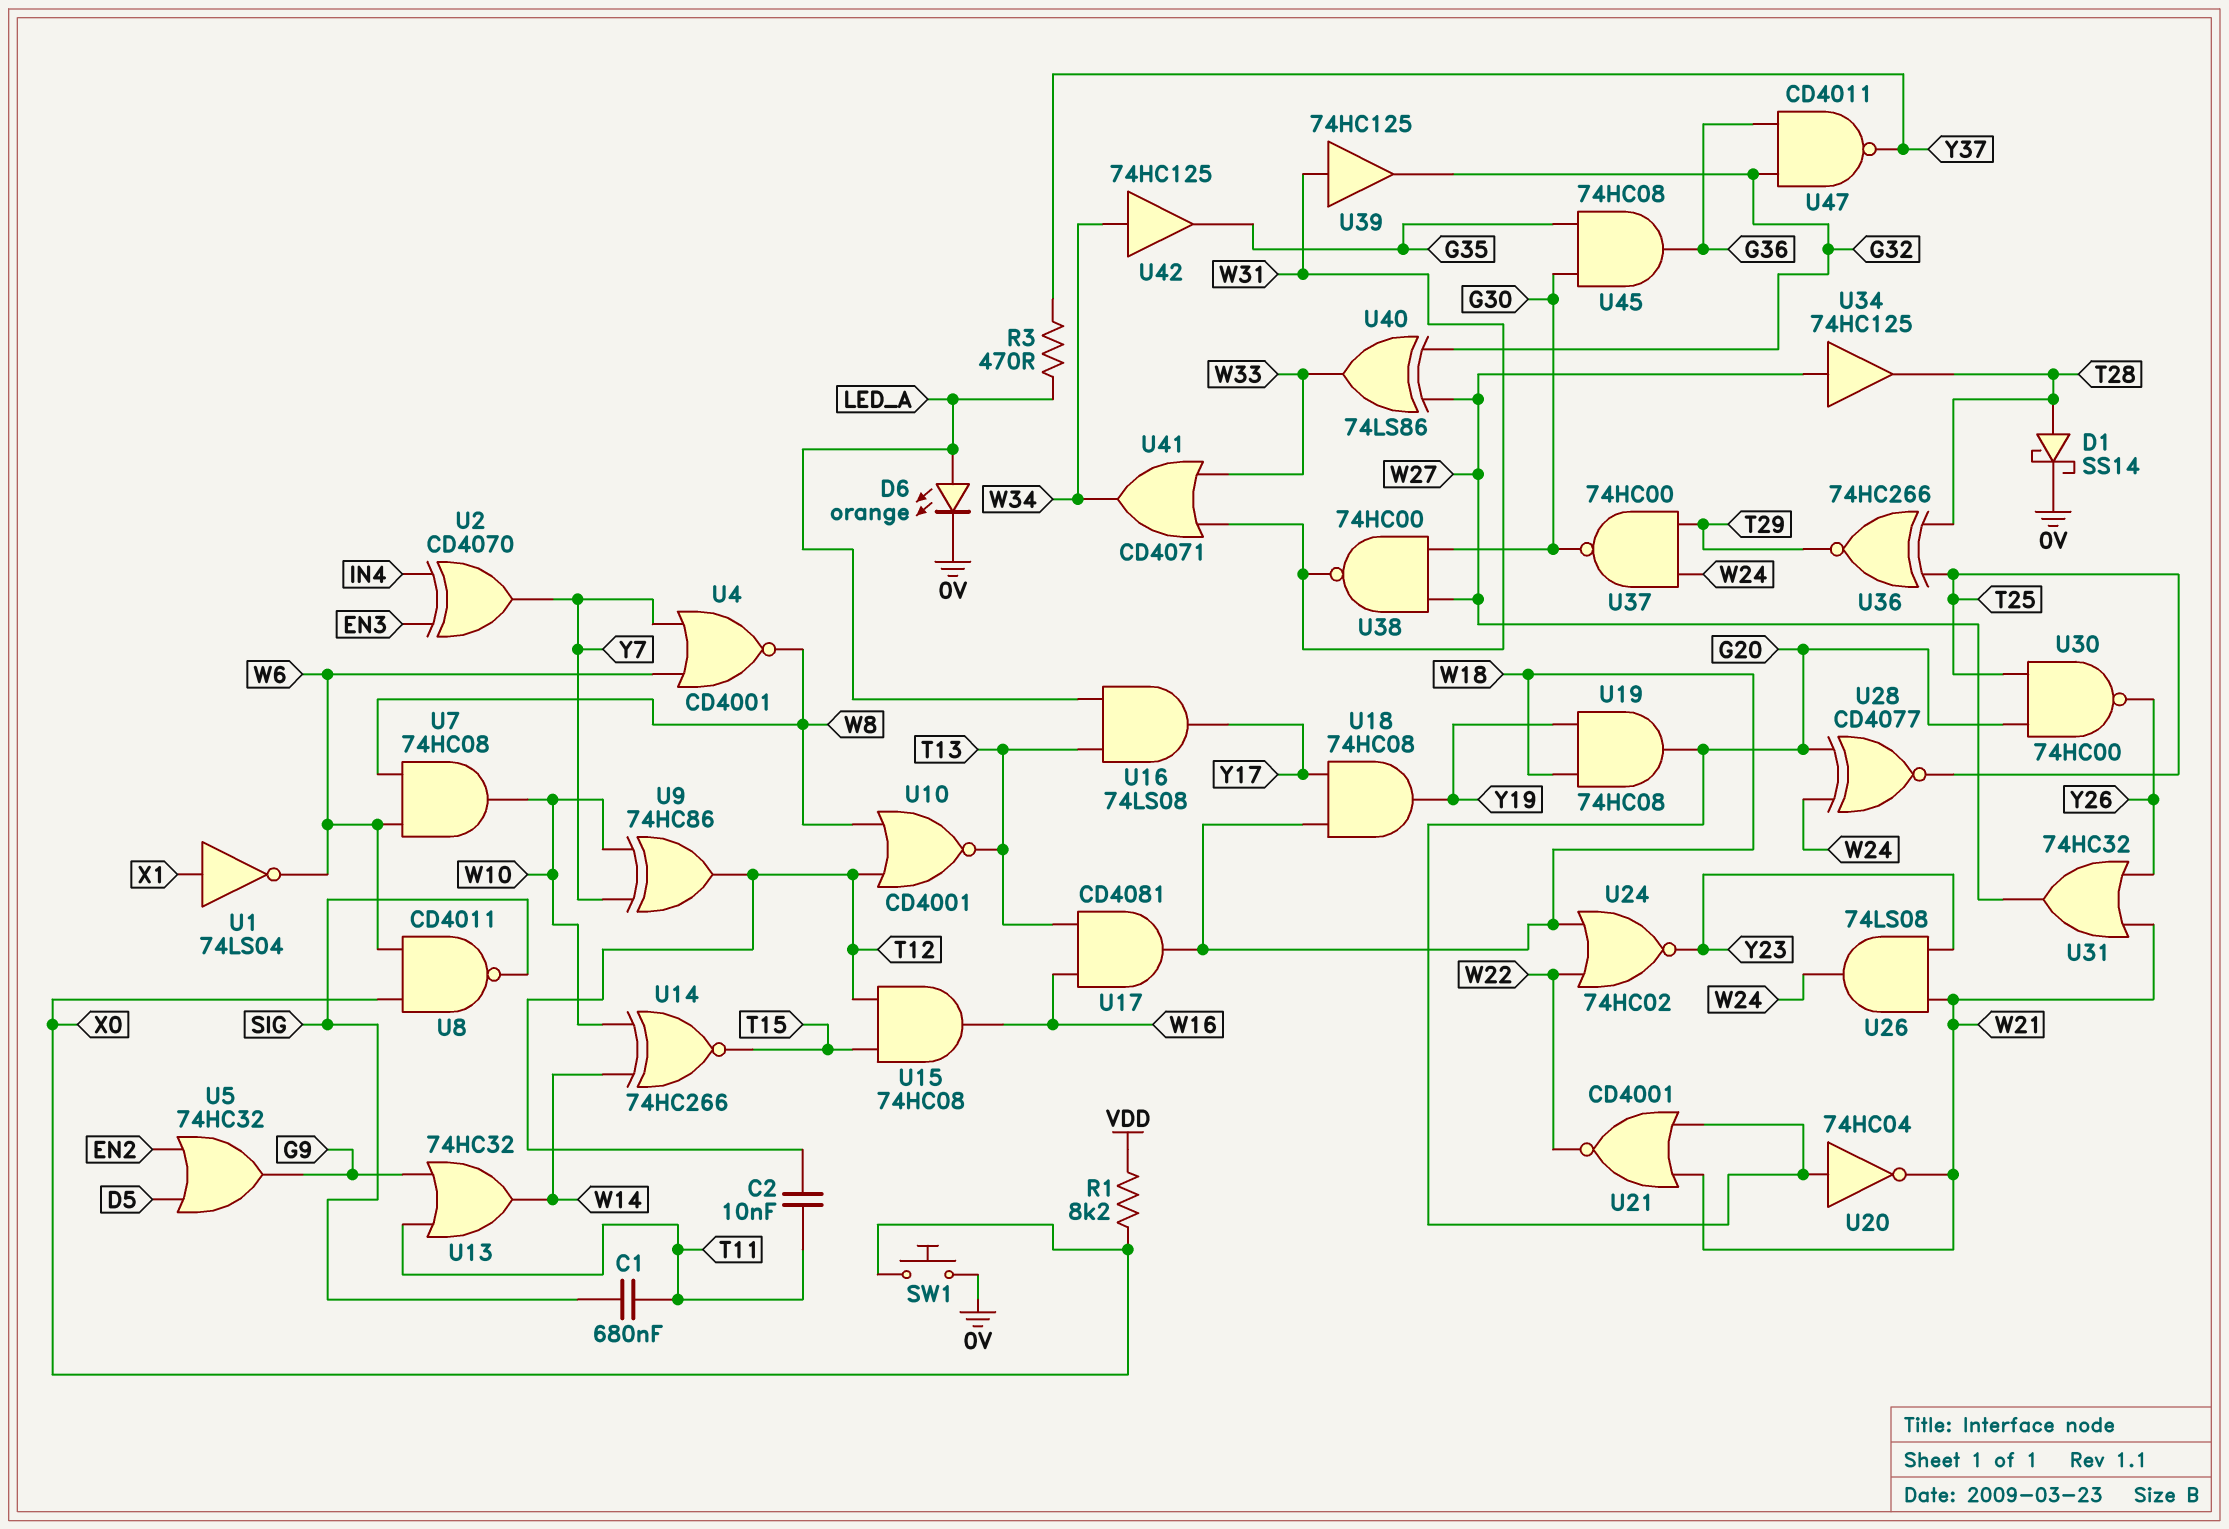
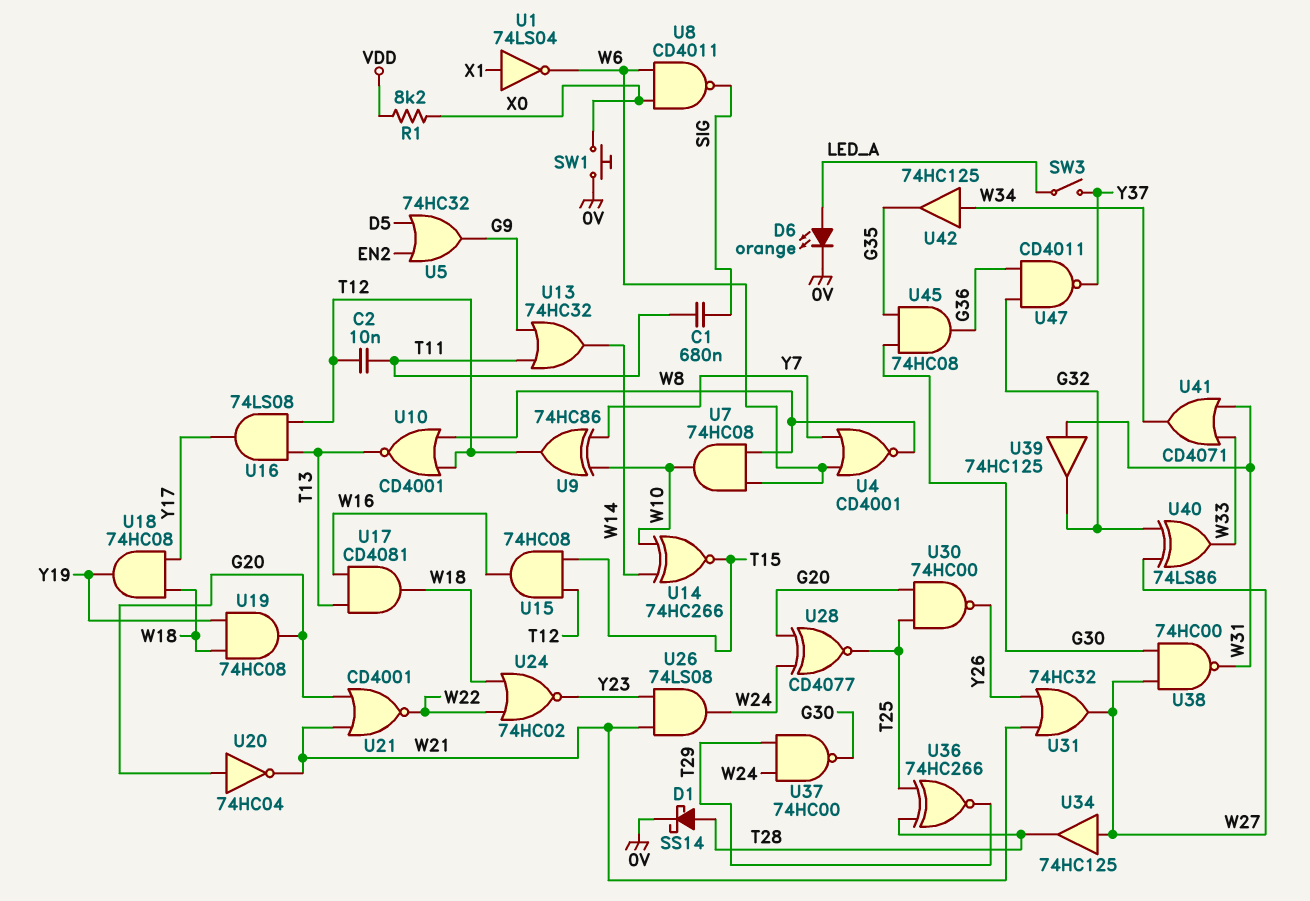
R3: 470 (LED_A, Y37) -> none
SW3: none -> switch (LED_A, Y37)
U2: XOR CD4070 (in EN3, in IN4, out Y7) -> none
U16: AND 74LS08 (in LED_A, in T13, out Y17) -> AND 74LS08 (in T12, in T13, out Y17)

